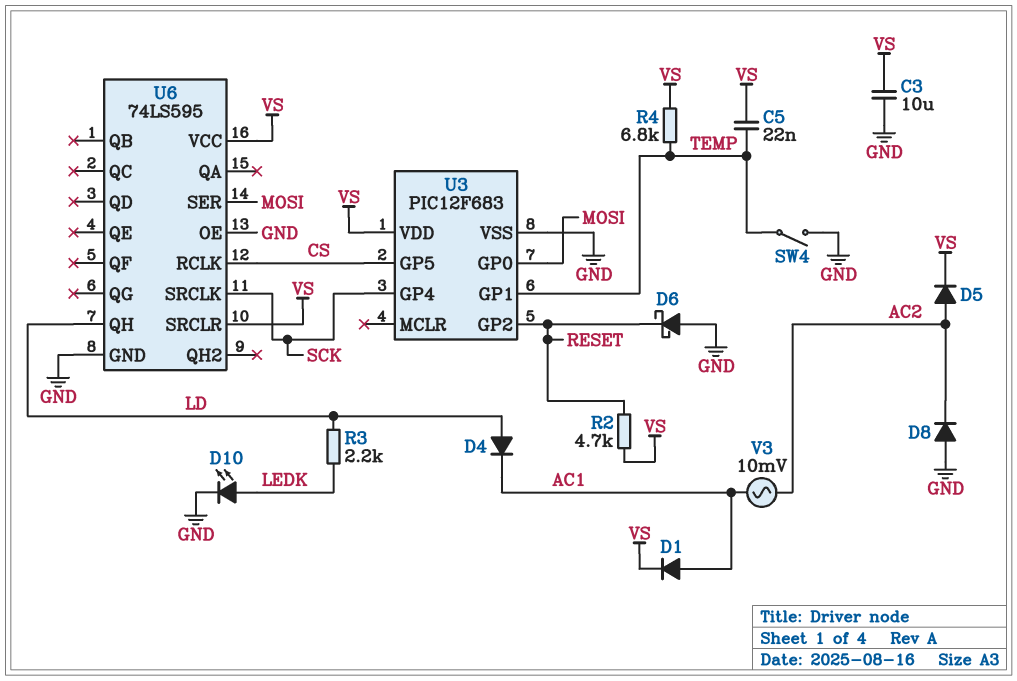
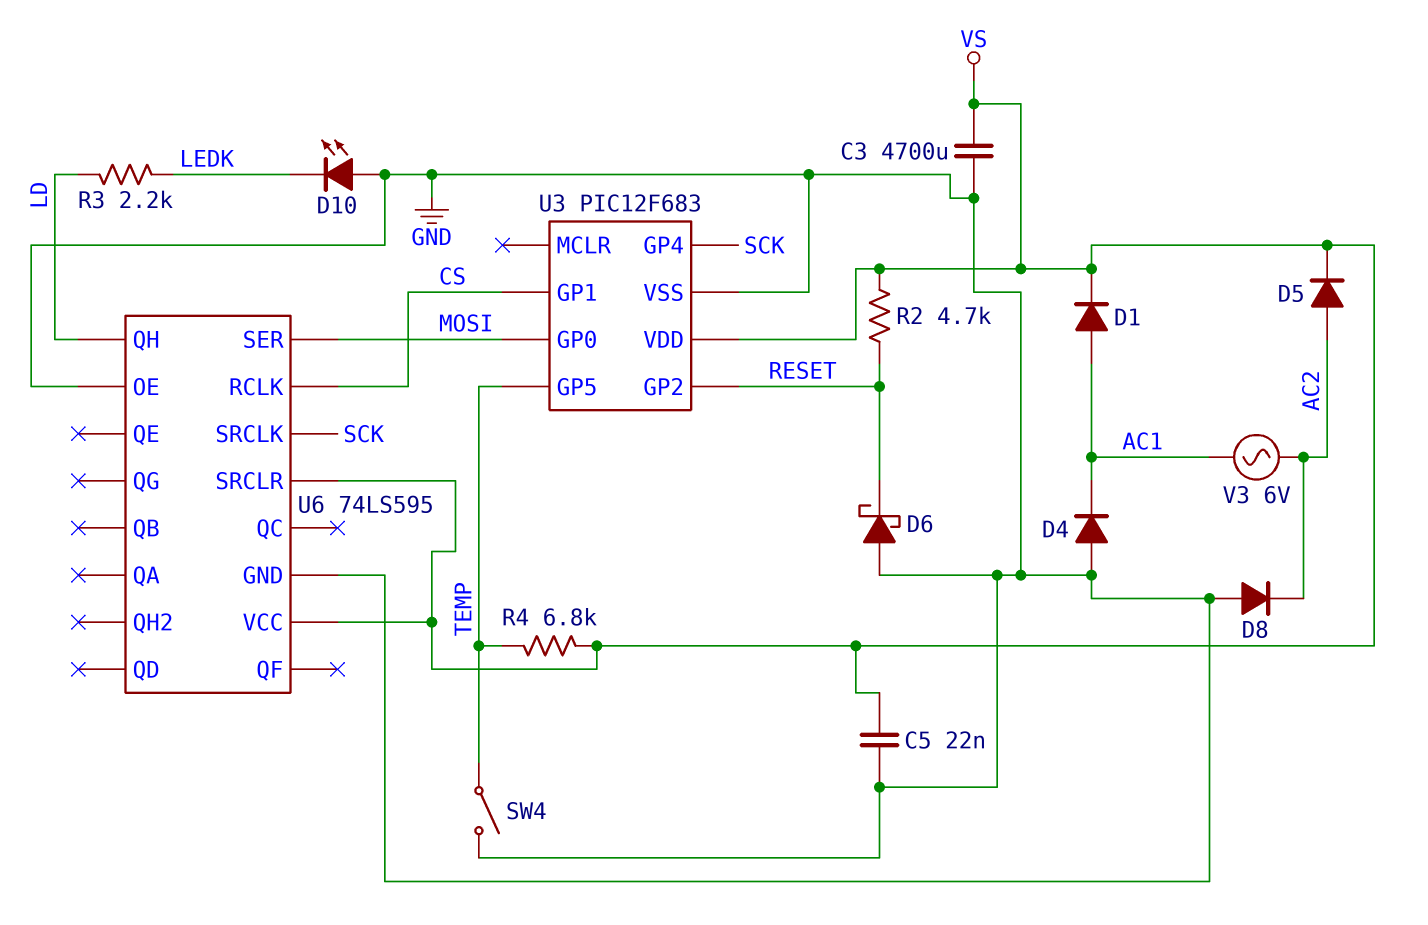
C3: 10uF (GND, VS) -> 4700uF (GND, VS)
C5: 22nF (TEMP, VS) -> 22nF (GND, VS)
D4: diode (A LD, K AC1) -> diode (A GND, K AC1)
D10: LED (A LEDK, K GND) -> LED (A GND, K LEDK)
U3 pin GP1: TEMP -> CS
U3 pin GP5: CS -> TEMP
V3: AC 10mV (AC1, AC2) -> AC 6V (AC1, AC2)

